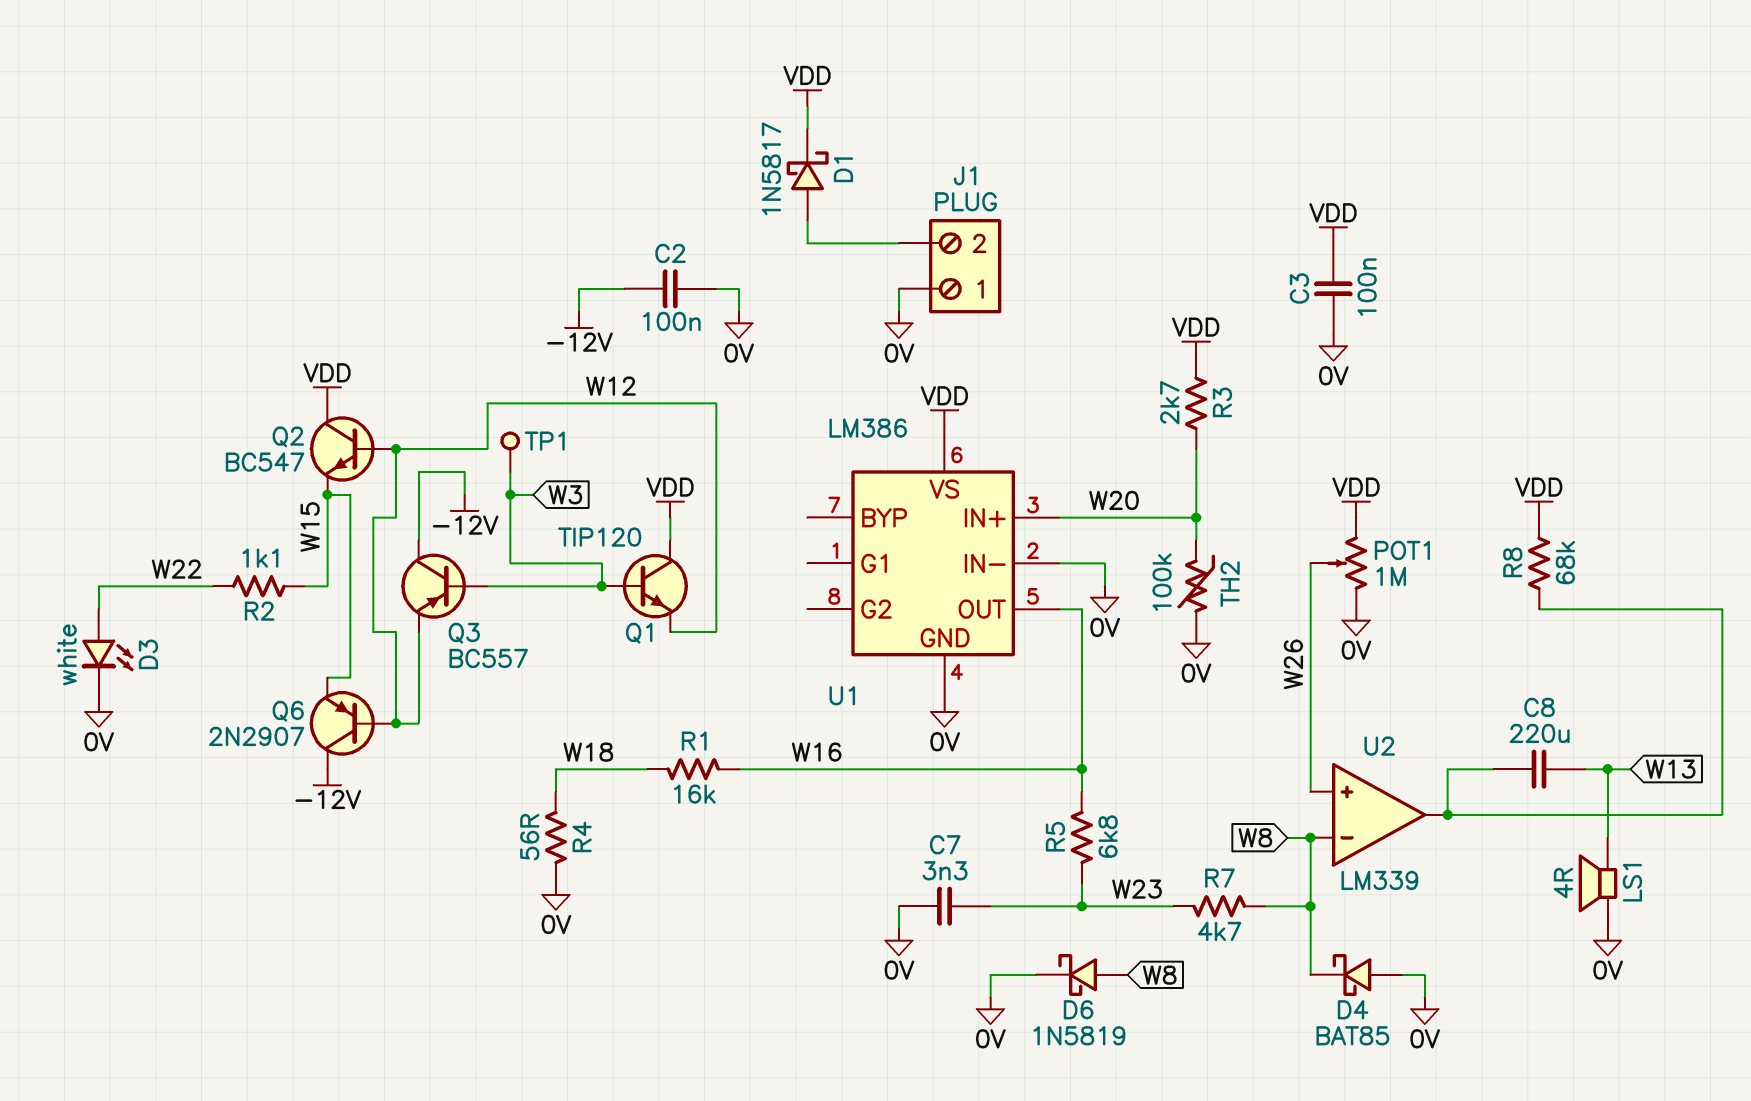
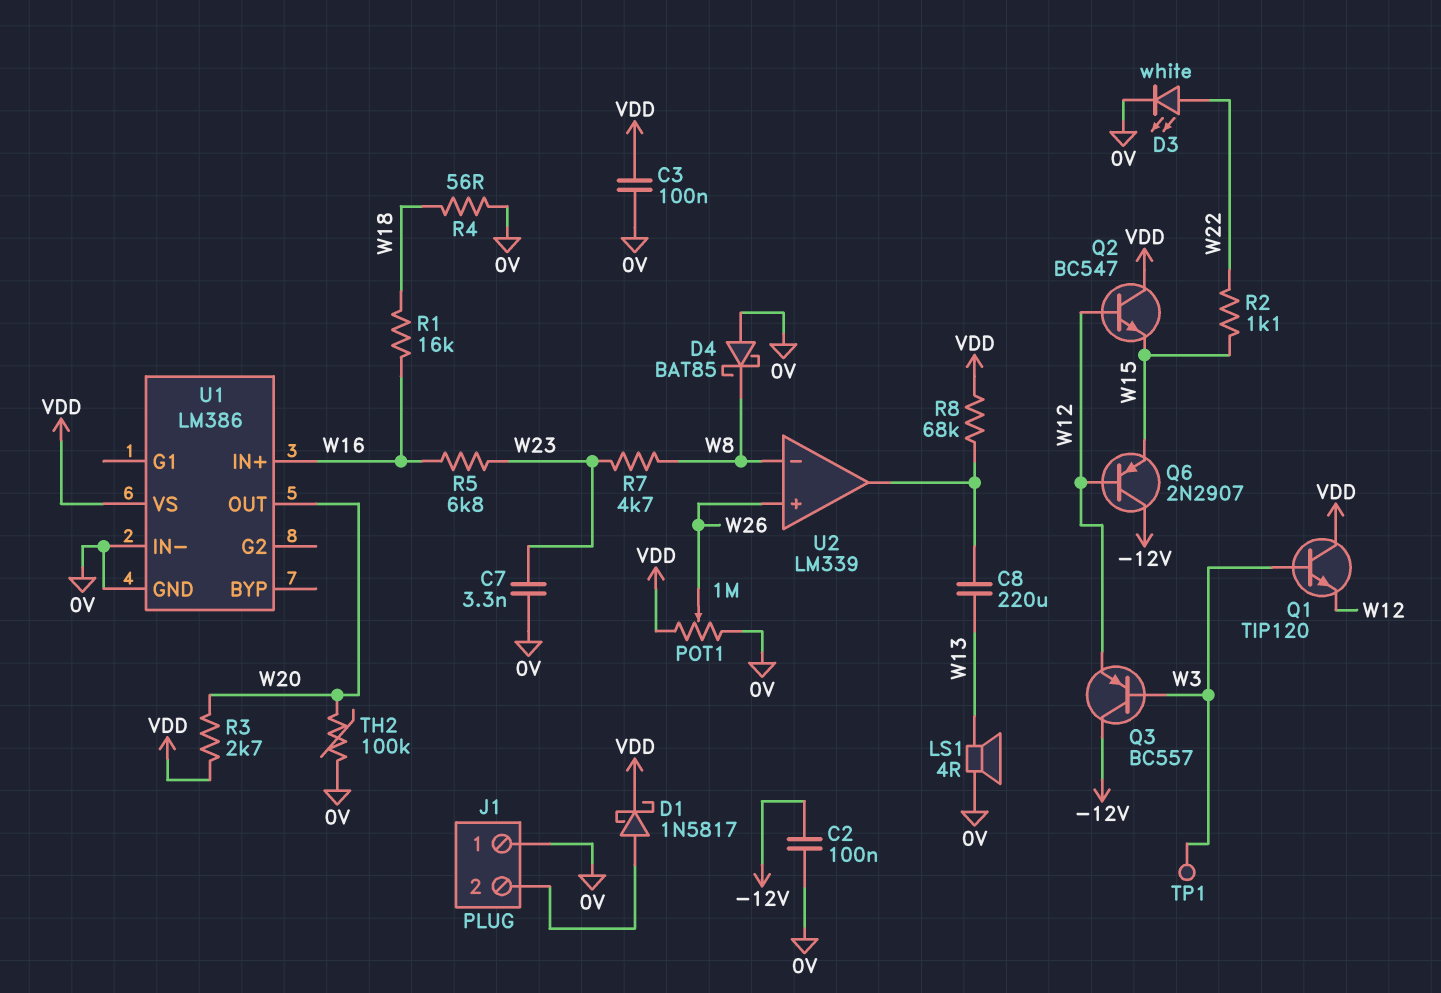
D6: schottky 1N5819 (A W8, K 0V) -> none
U1 pin IN+: W20 -> W16
U1 pin OUT: W16 -> W20

